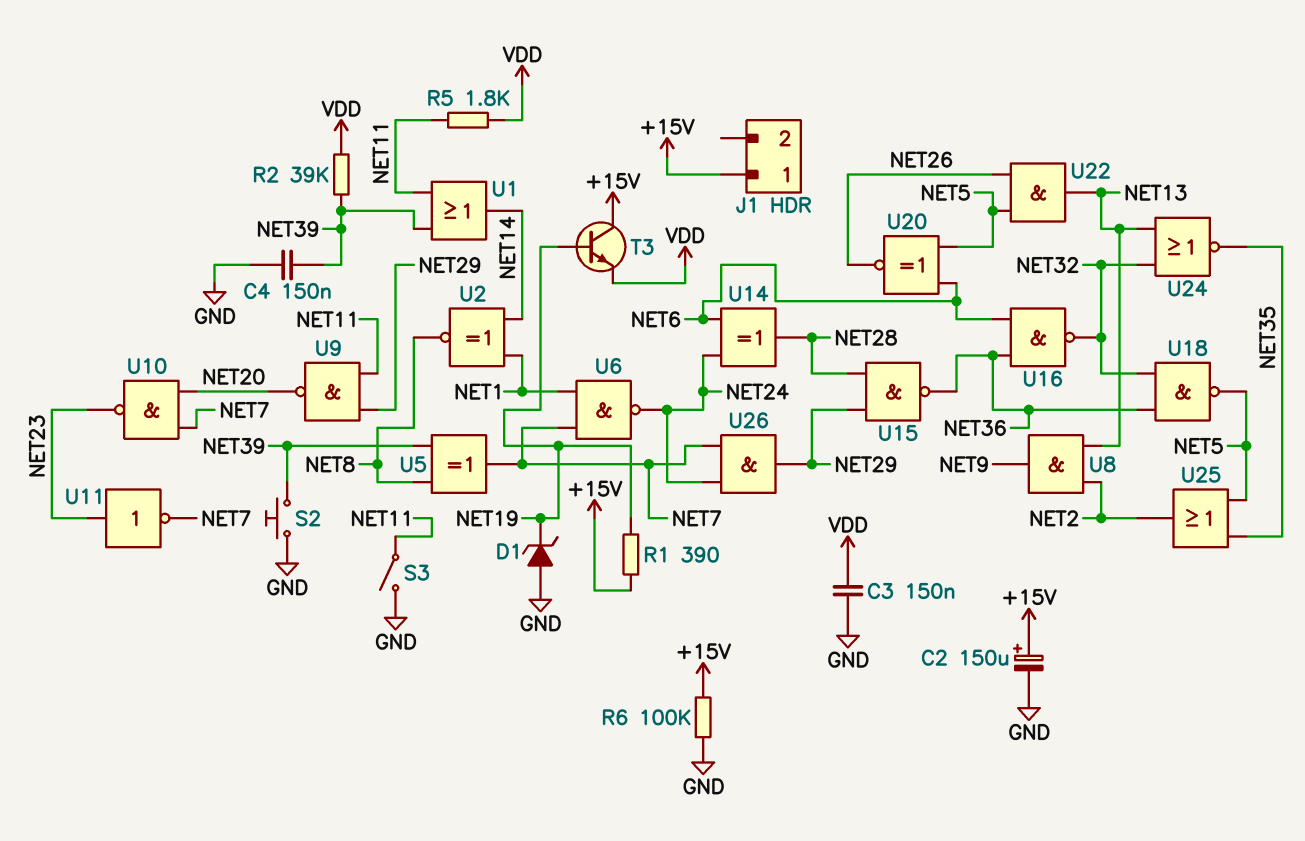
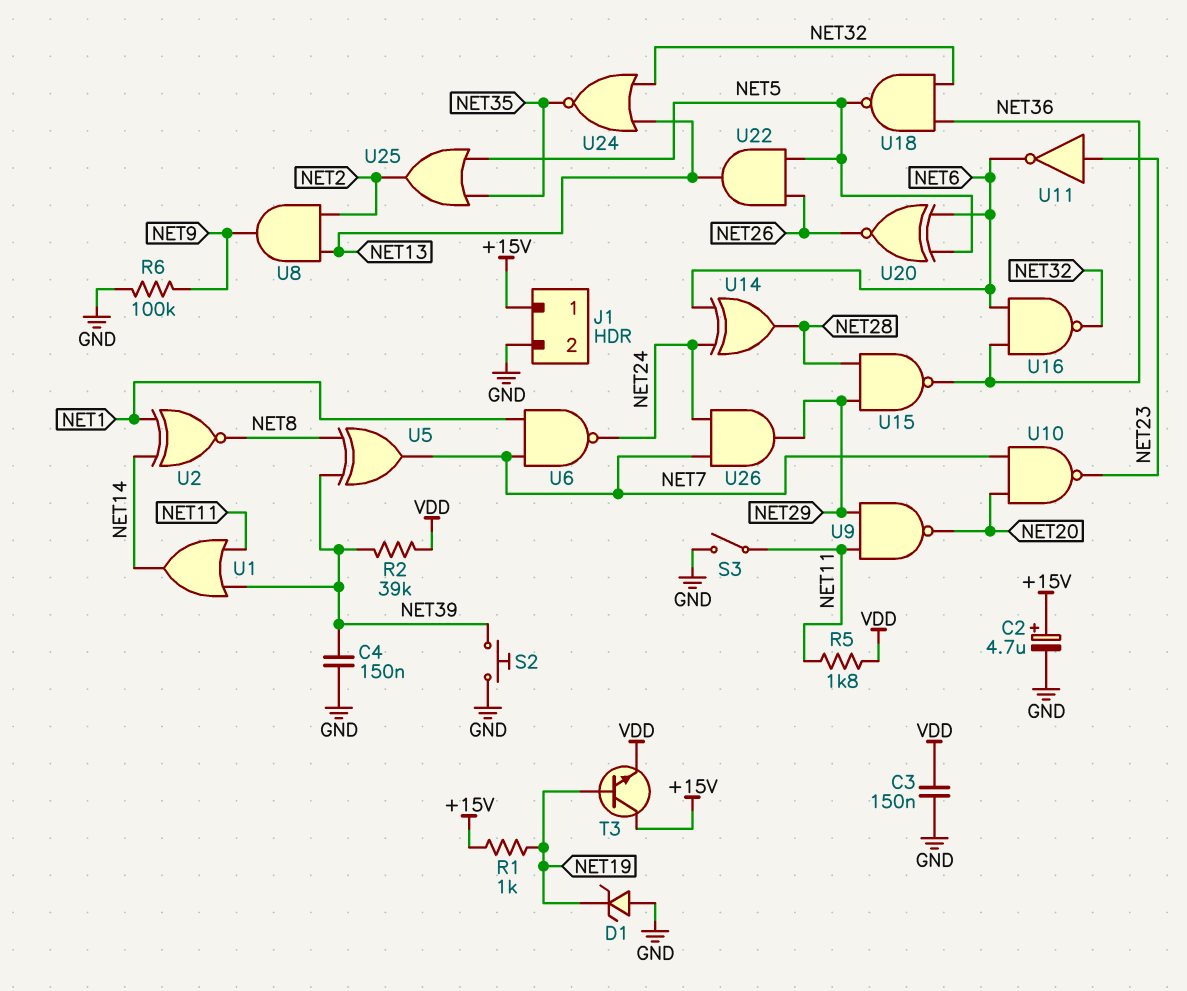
C2: 150uF (plus +15V, minus GND) -> 4.7uF (plus +15V, minus GND)
J1 pin 2: none -> GND
R1: 390 (+15V, NET19) -> 1k (+15V, NET19)
R6: 100k (+15V, GND) -> 100k (GND, NET9)
U11: NOT (in NET23, out NET7) -> NOT (in NET23, out NET6)

